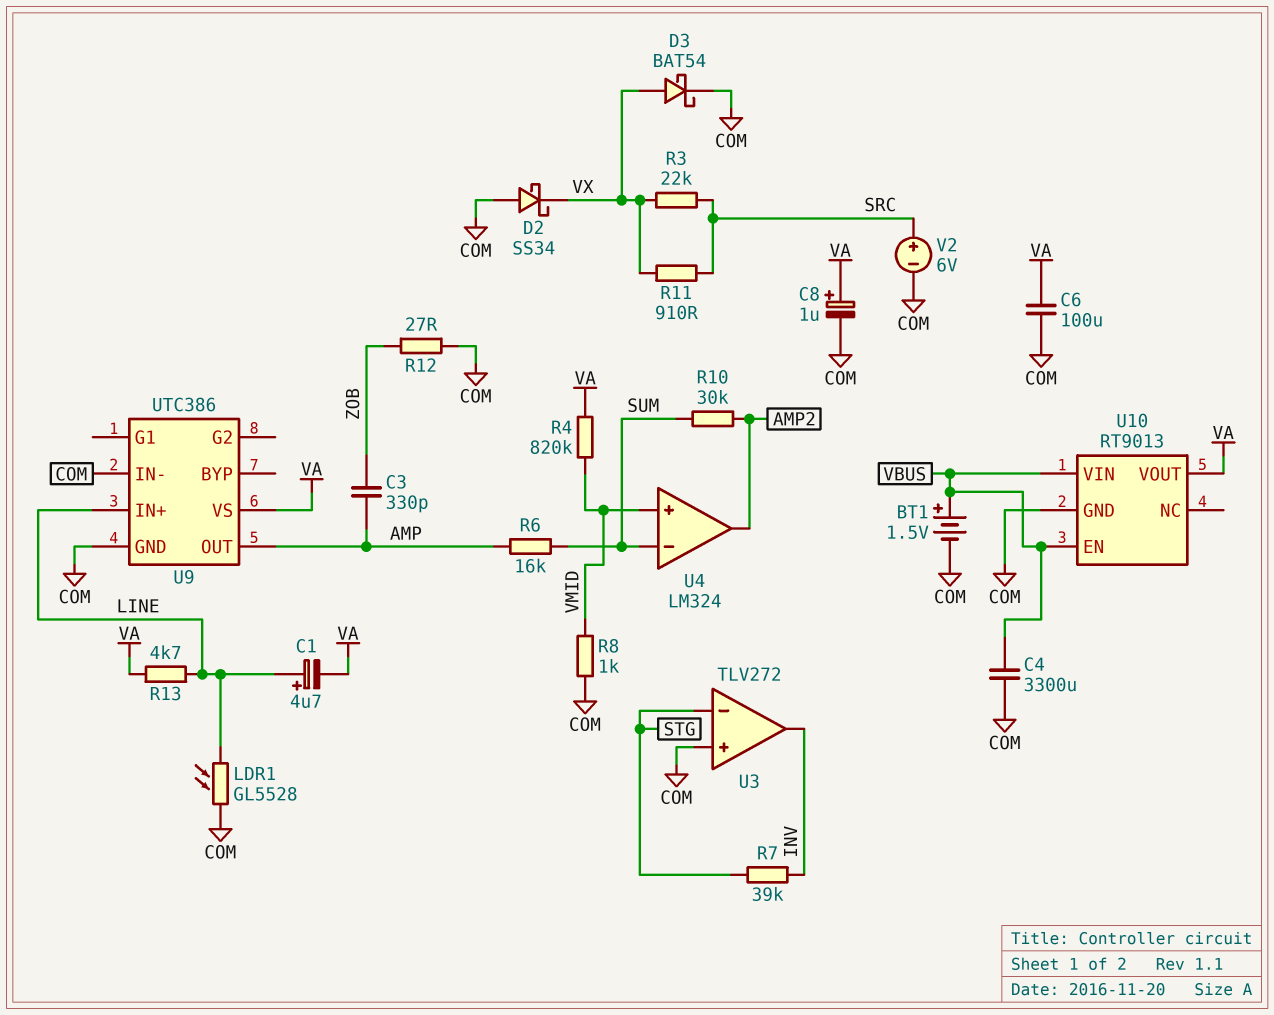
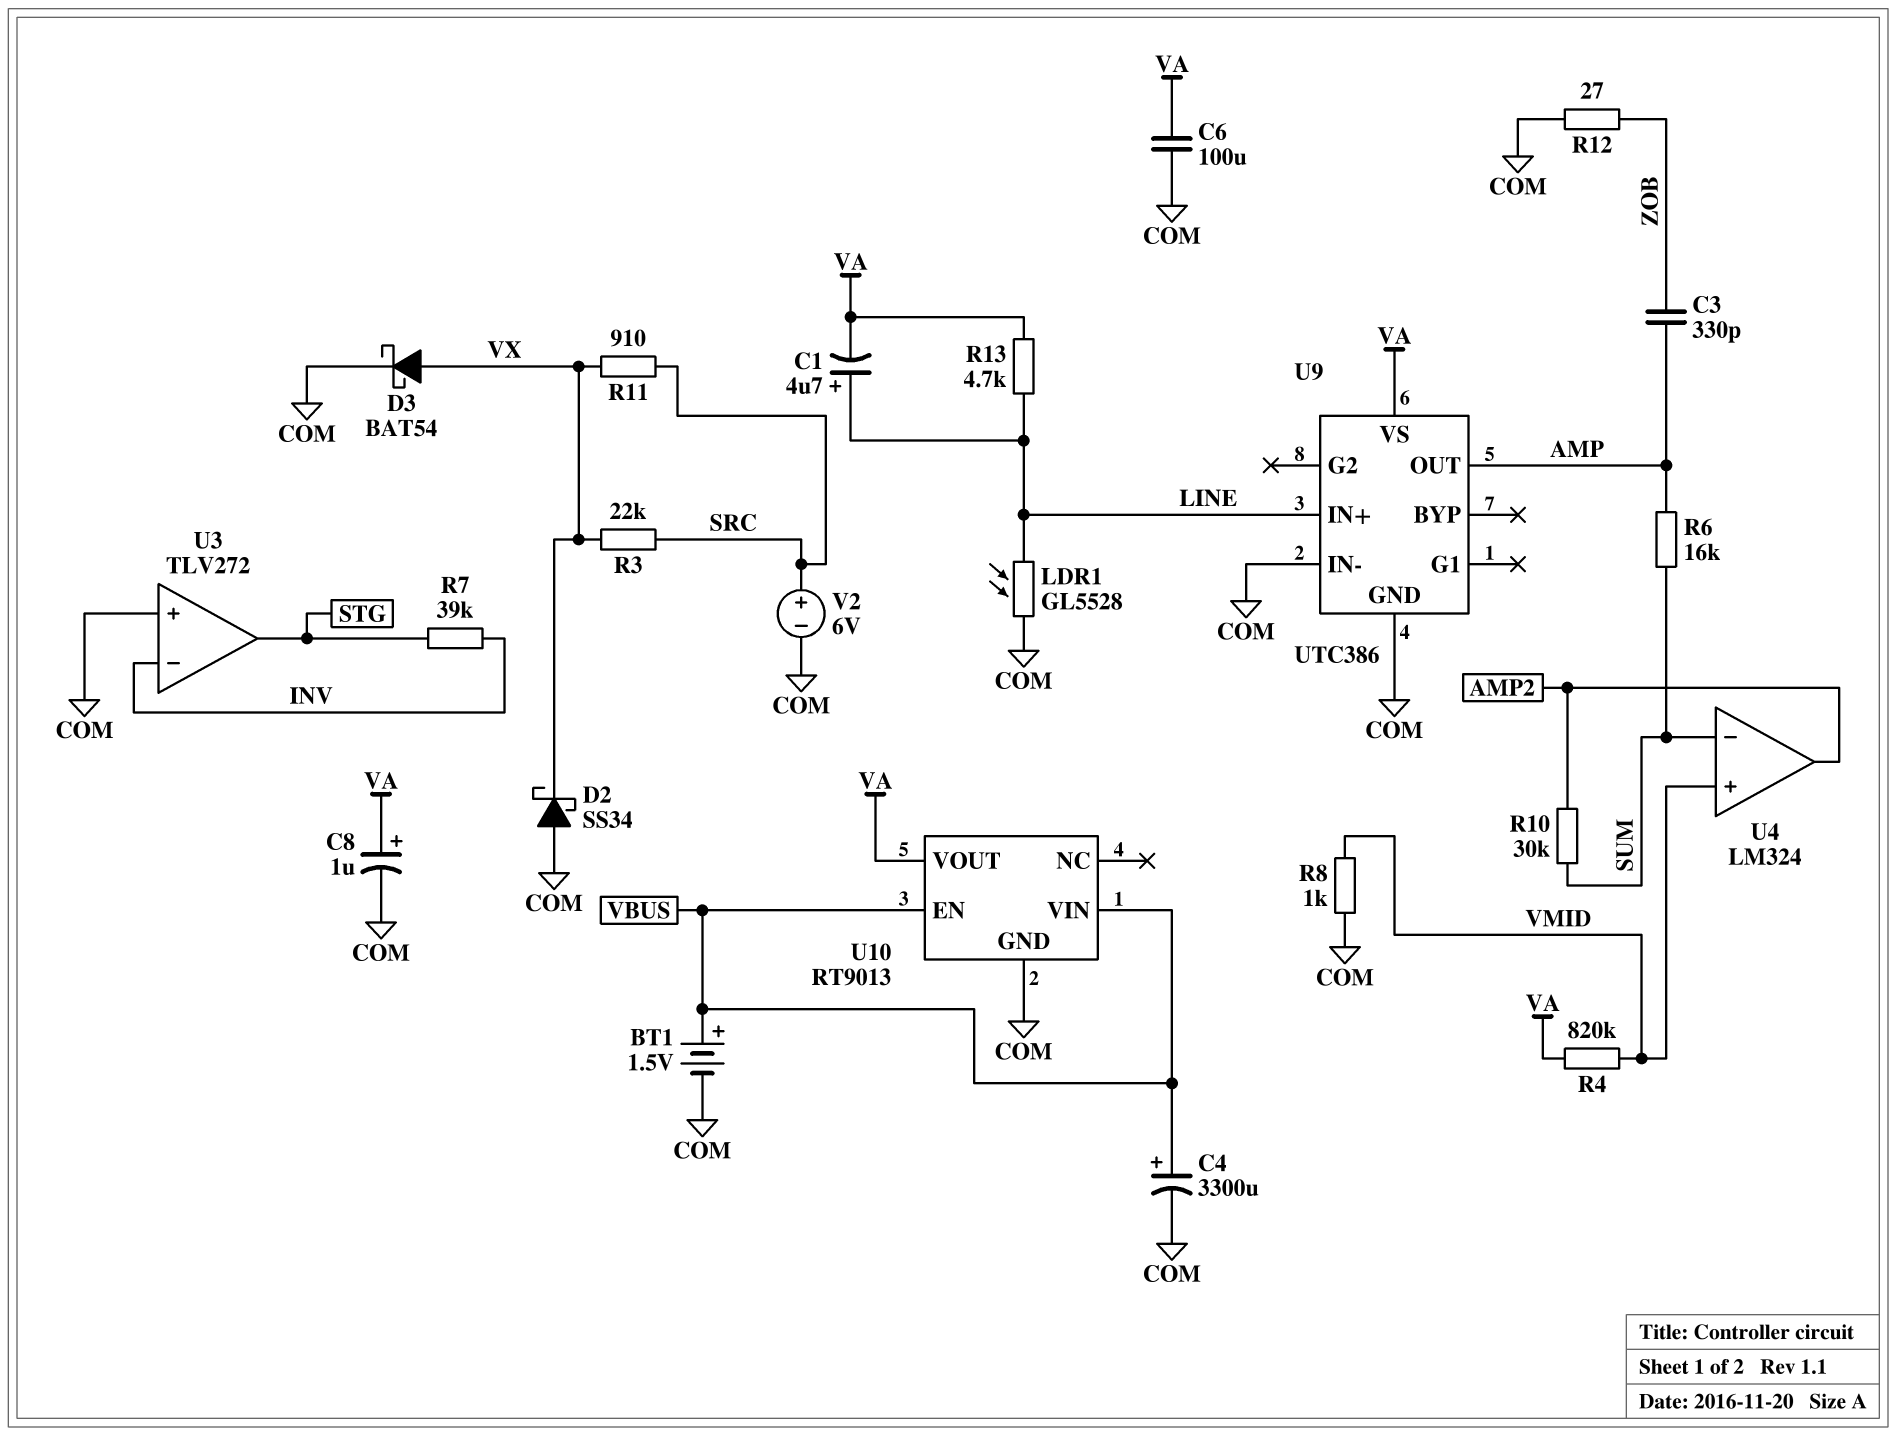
C4: 3300uF (COM, VBUS) -> 3300uF (plus VBUS, minus COM)
U3 pin in-: STG -> INV
U3 pin out: INV -> STG

